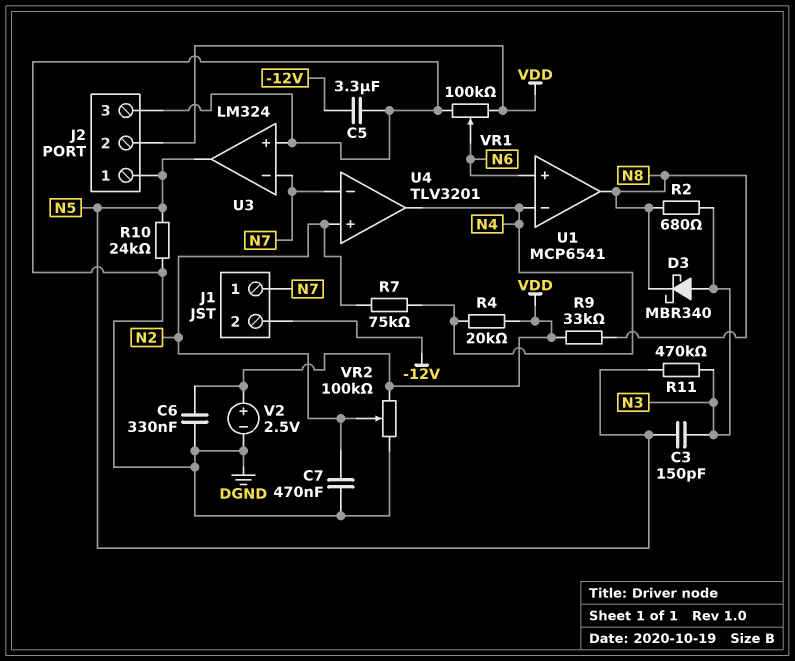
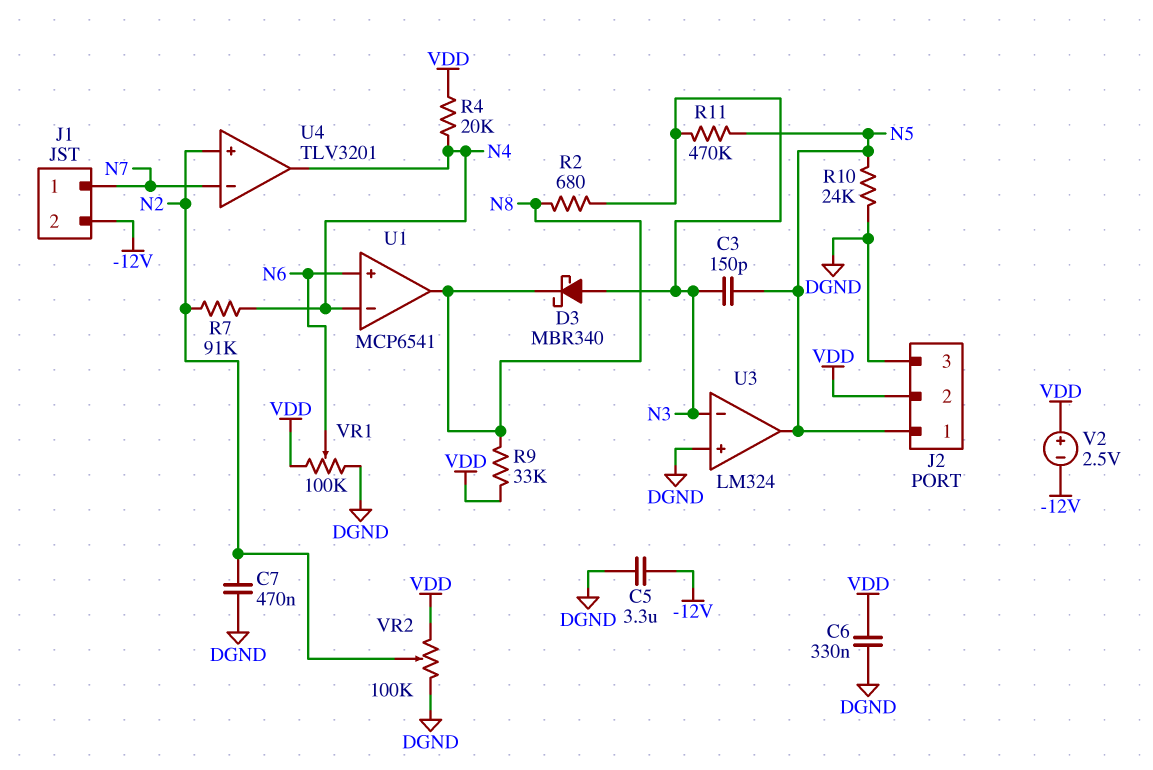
R7: 75k (N2, N4) -> 91k (N2, N4)
U3 pin in-: N7 -> N3
V2: 2.5V (plus VDD, minus DGND) -> 2.5V (plus VDD, minus -12V)

